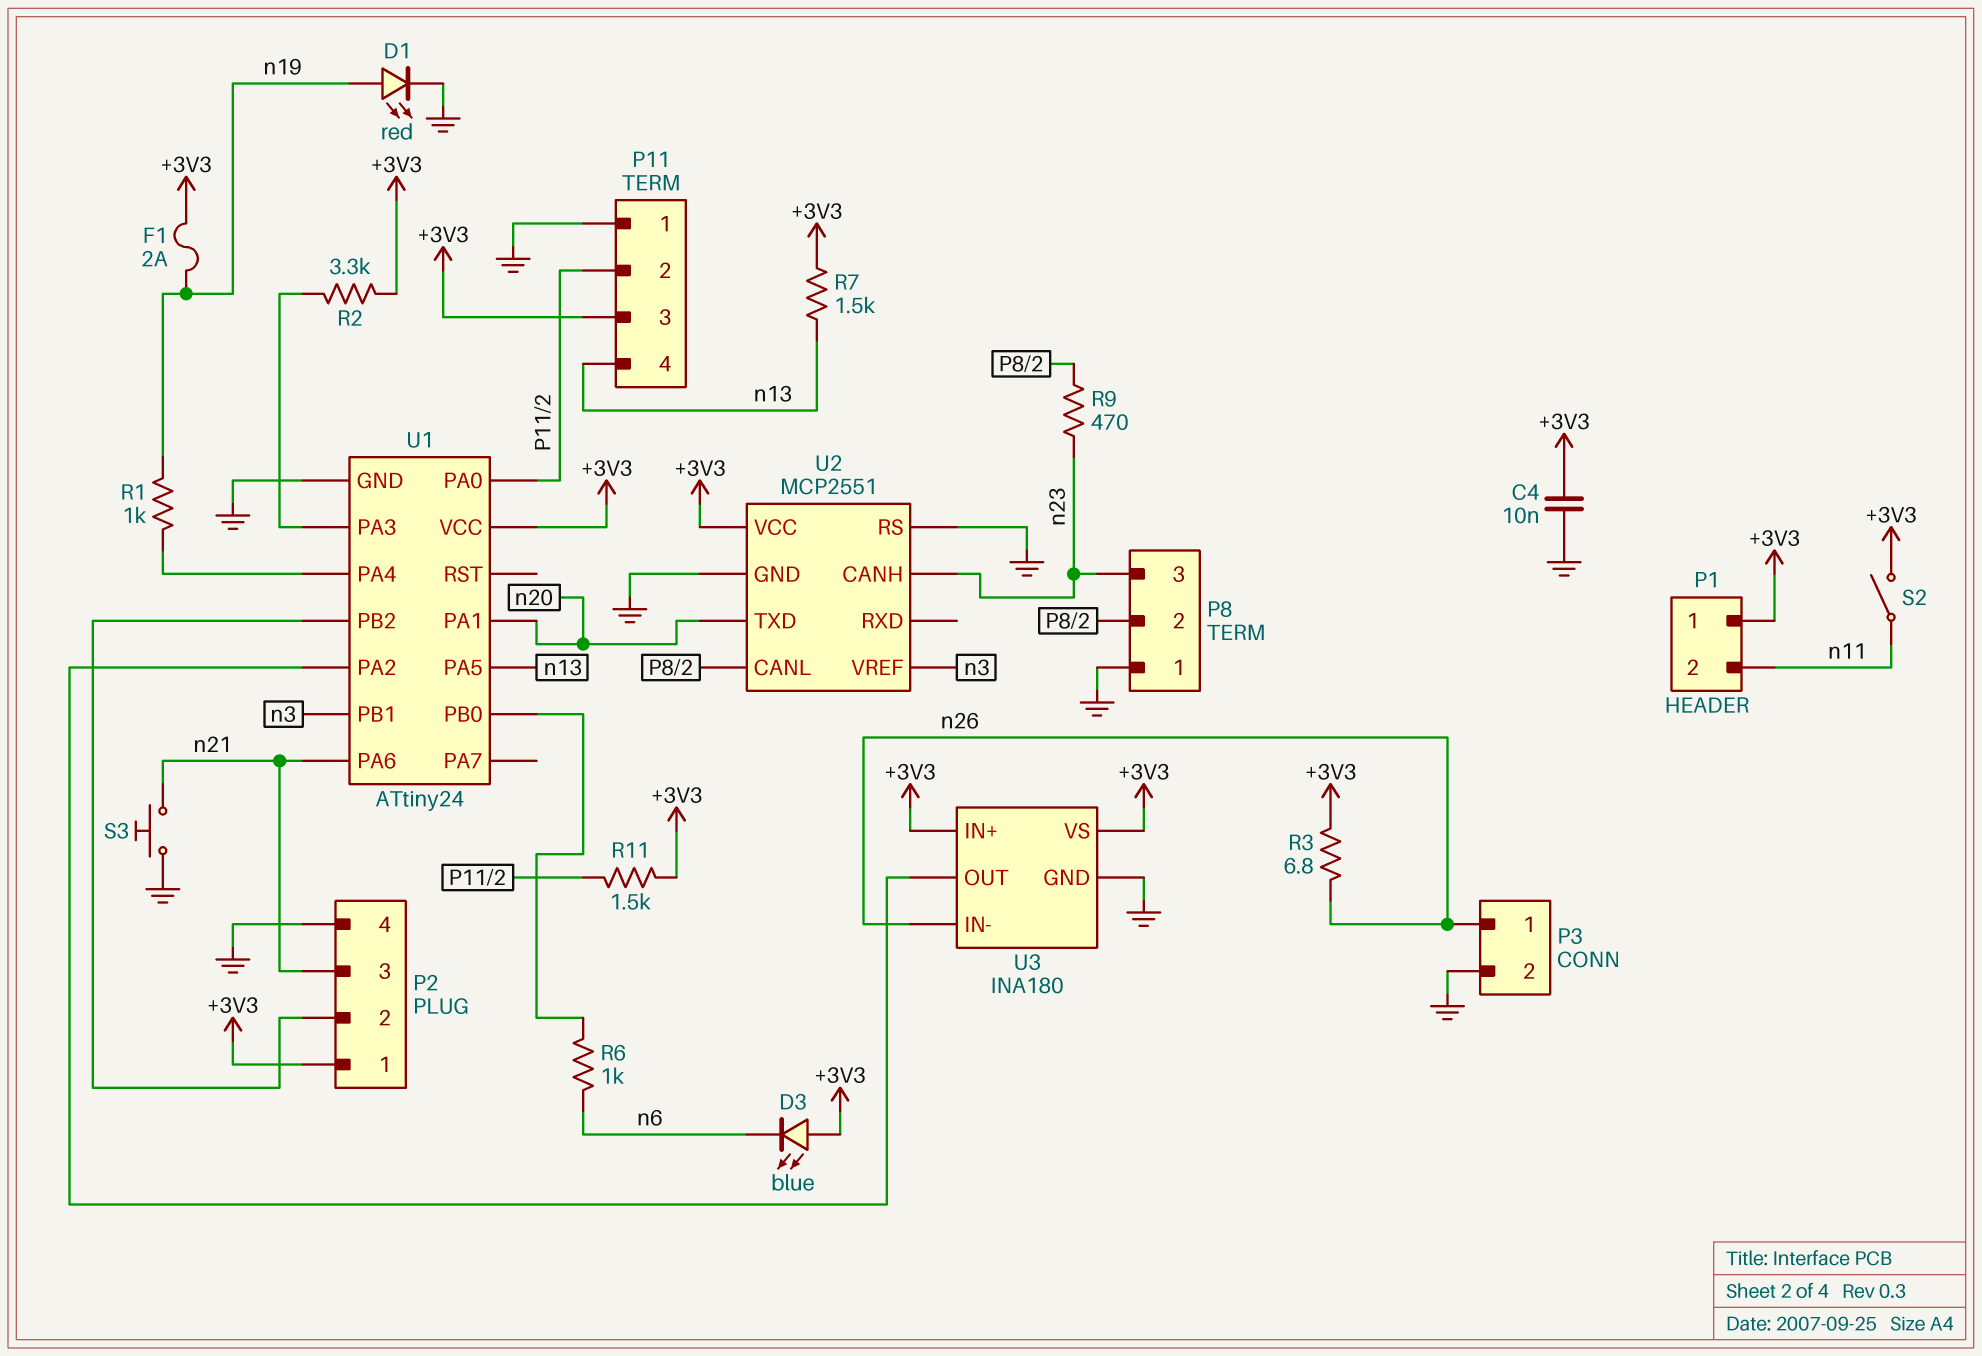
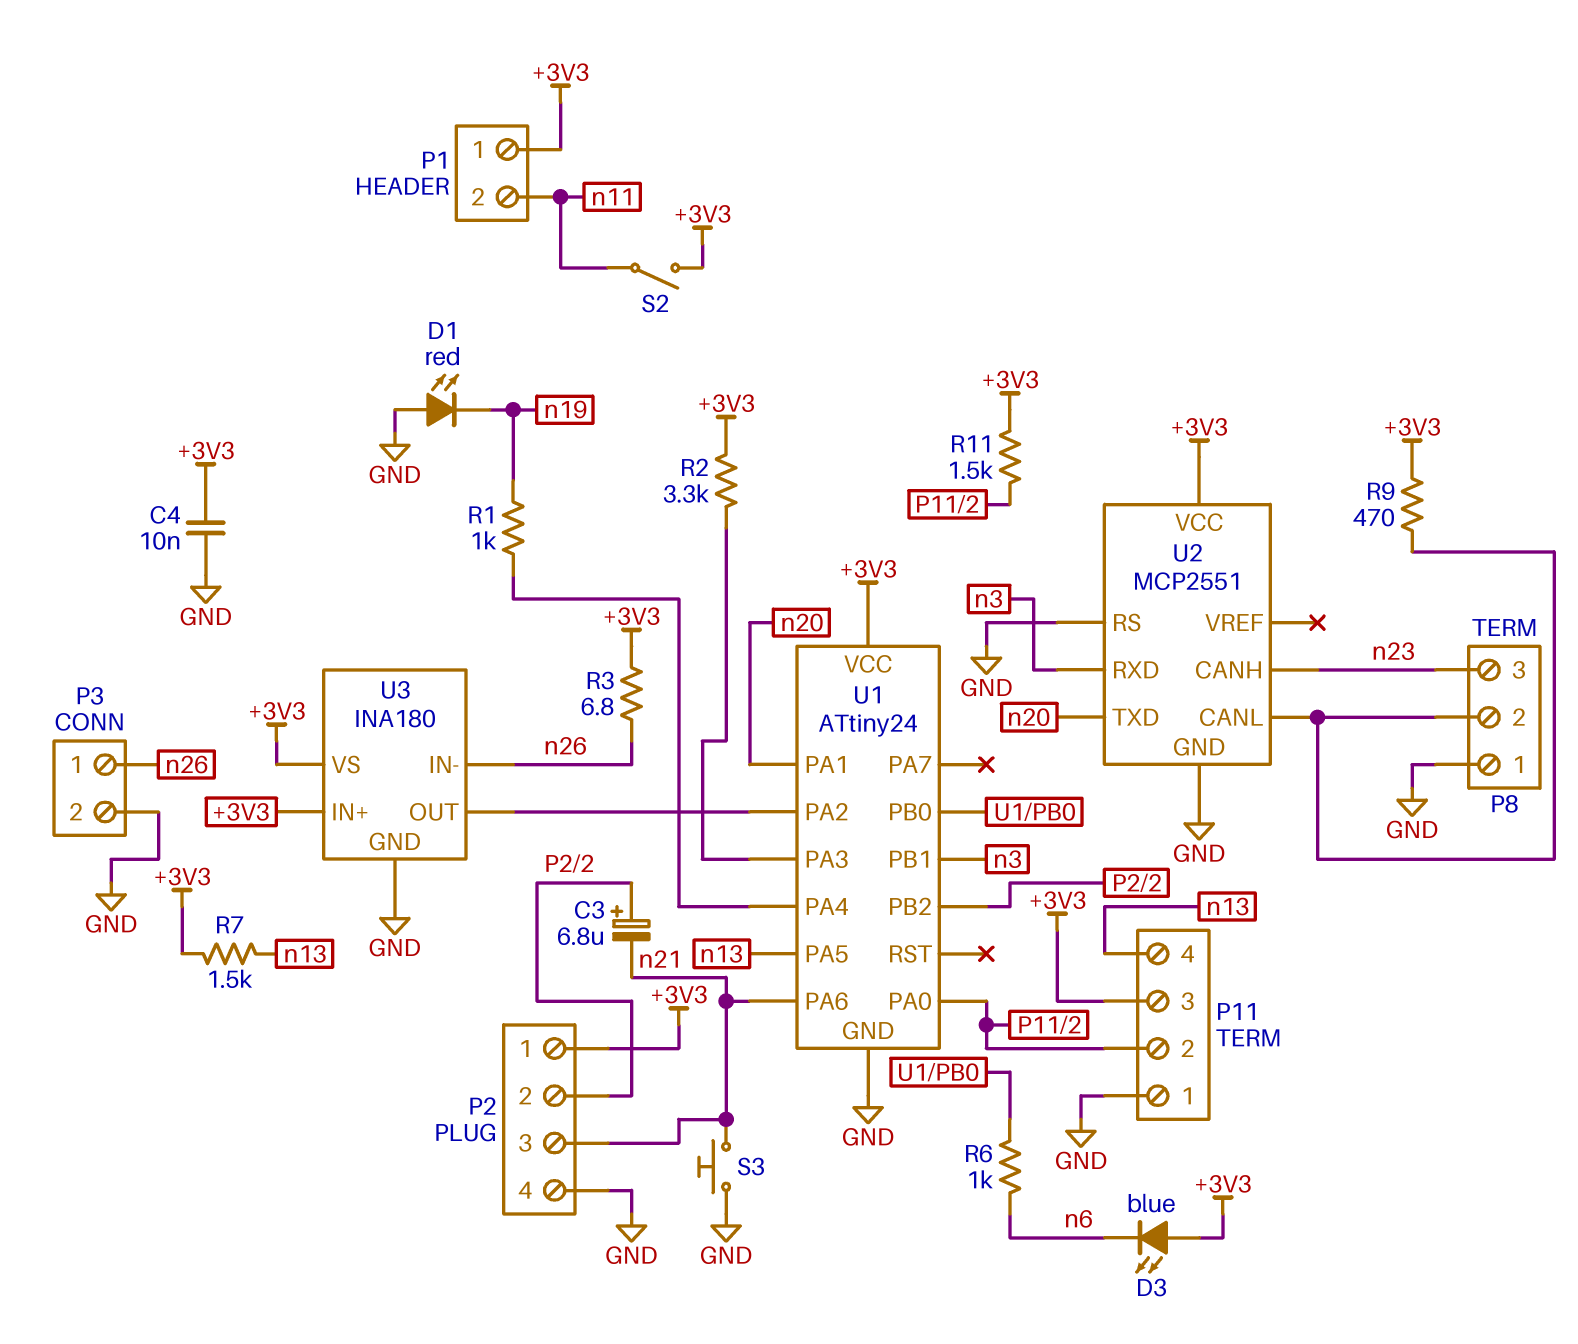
C3: none -> 6.8uF (plus P2/2, minus n21)
D1: LED red (A n19, K GND) -> LED red (A GND, K n19)
F1: 2A (+3V3, n19) -> none
R9: 470 (P8/2, n23) -> 470 (+3V3, P8/2)
U2 pin RXD: none -> n3
U2 pin VREF: n3 -> none

